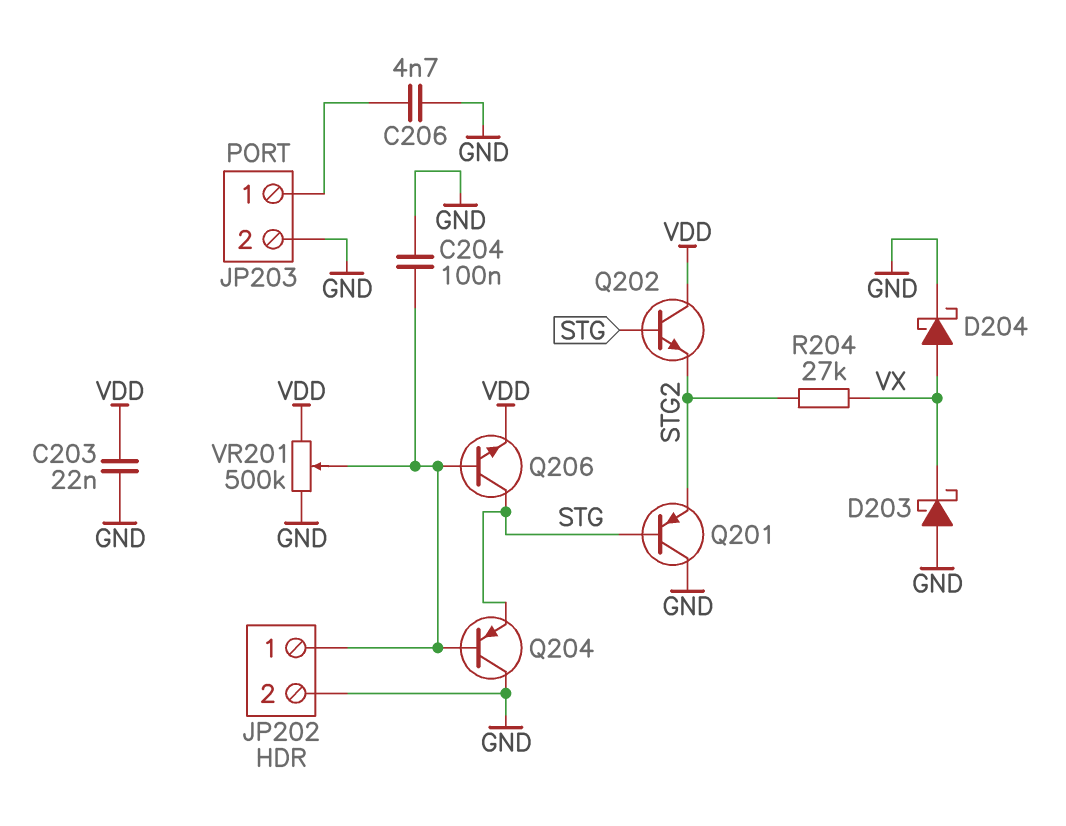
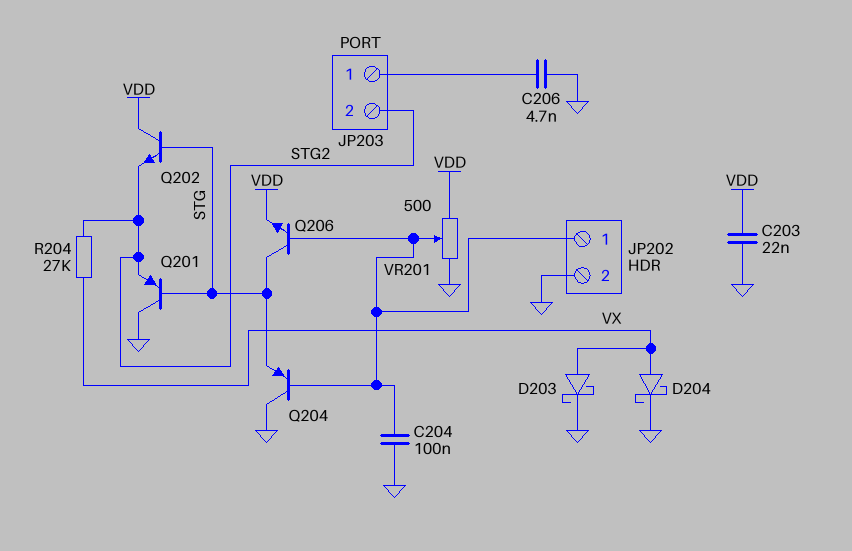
D203: schottky (A GND, K VX) -> schottky (A VX, K GND)
JP203 pin 2: GND -> STG2
VR201: 500k (GND, VDD, wiper JP202/1) -> 500 (GND, VDD, wiper JP202/1)

